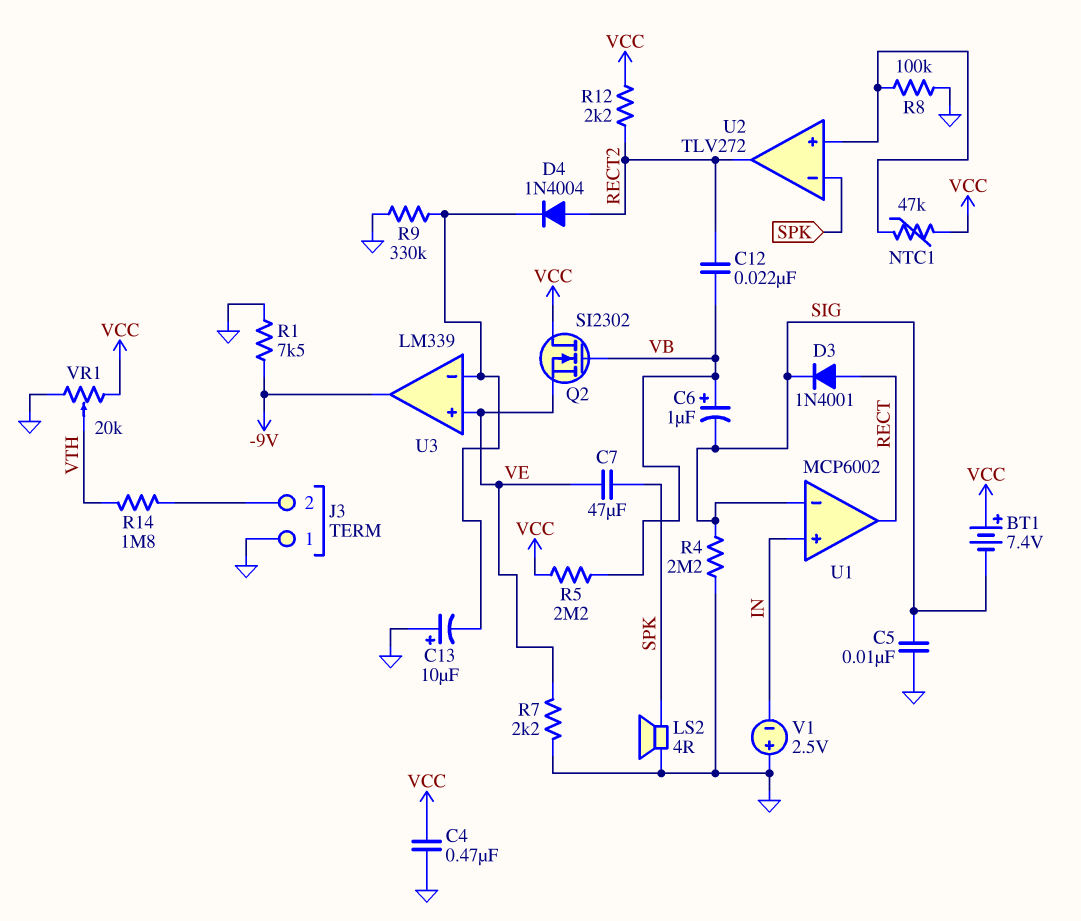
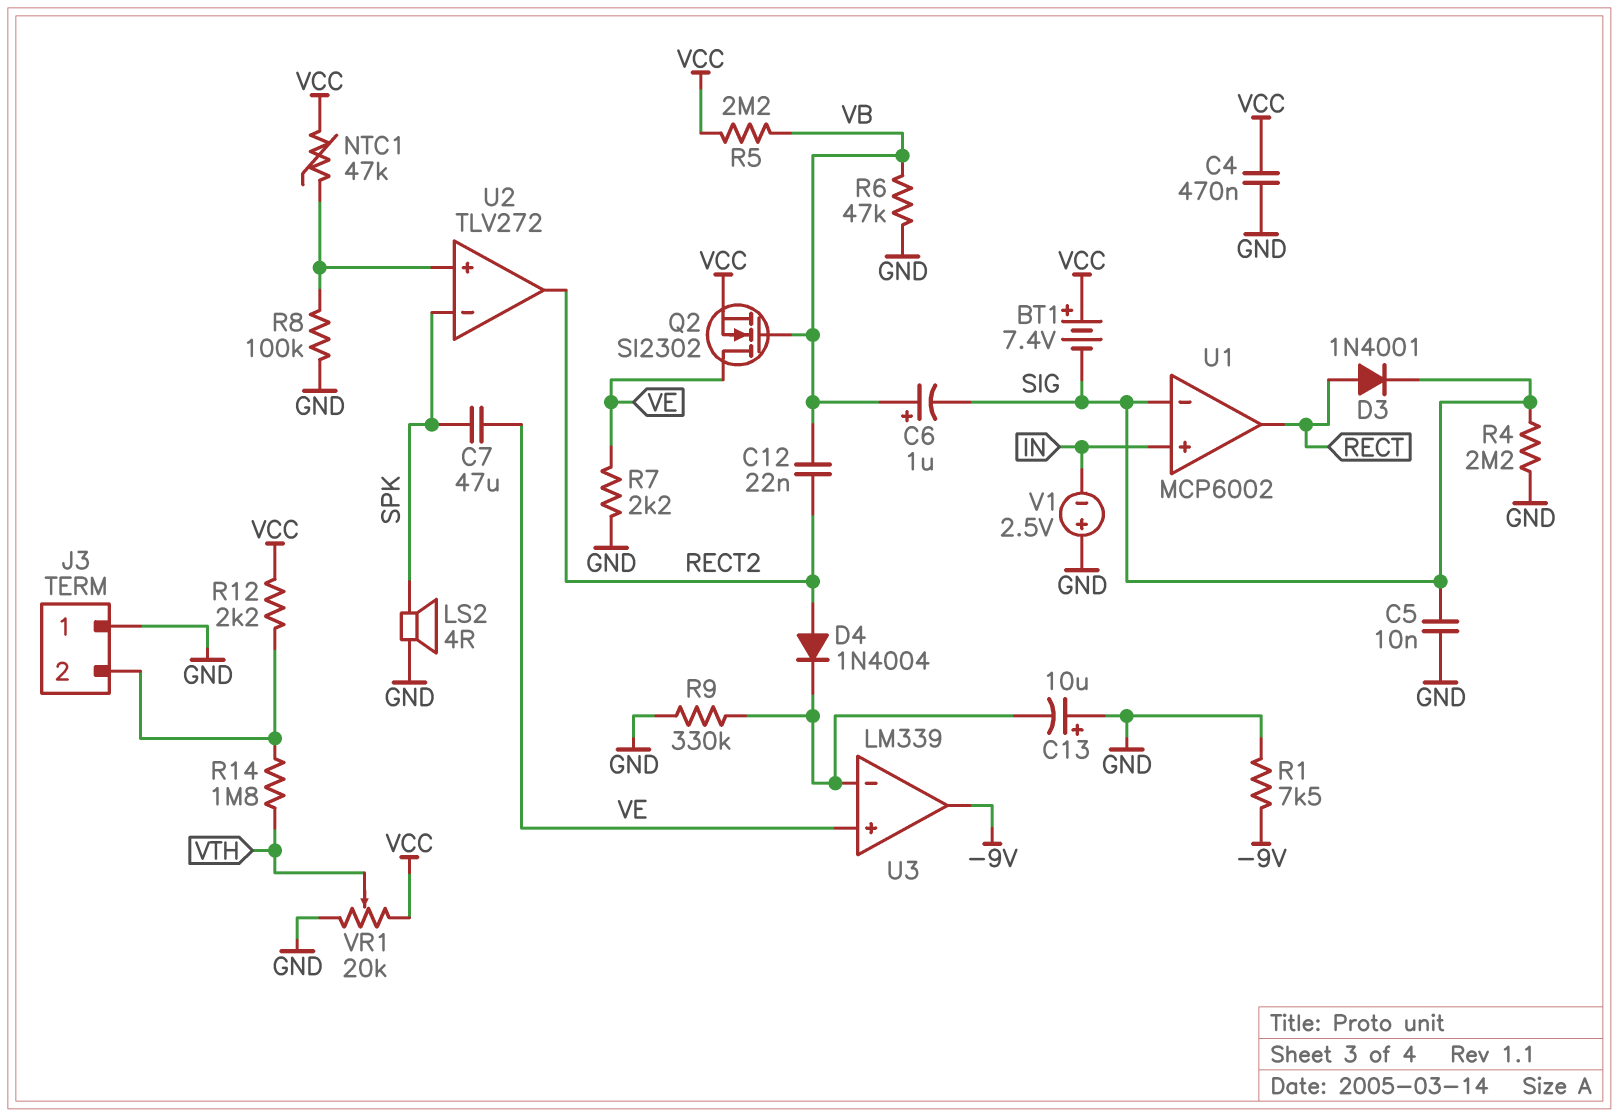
Q2: NMOS SI2302 (G VB, D VCC, S VE) -> NMOS SI2302 (G VB, D VE, S VCC)
R6: none -> 47k (GND, VB)
R12: 2.2k (RECT2, VCC) -> 2.2k (J3/2, VCC)

